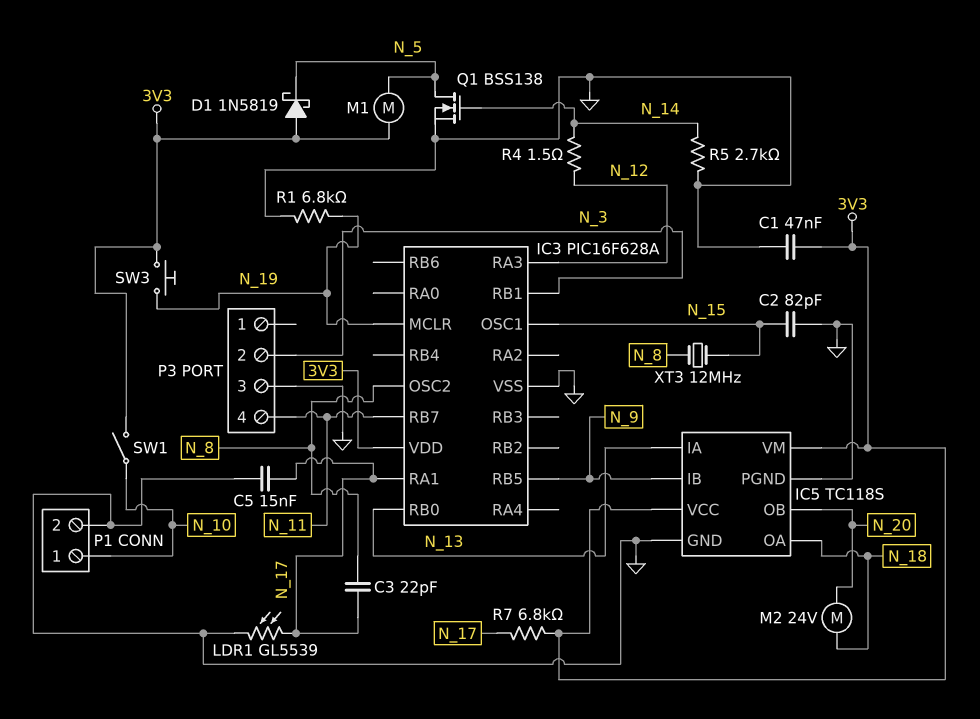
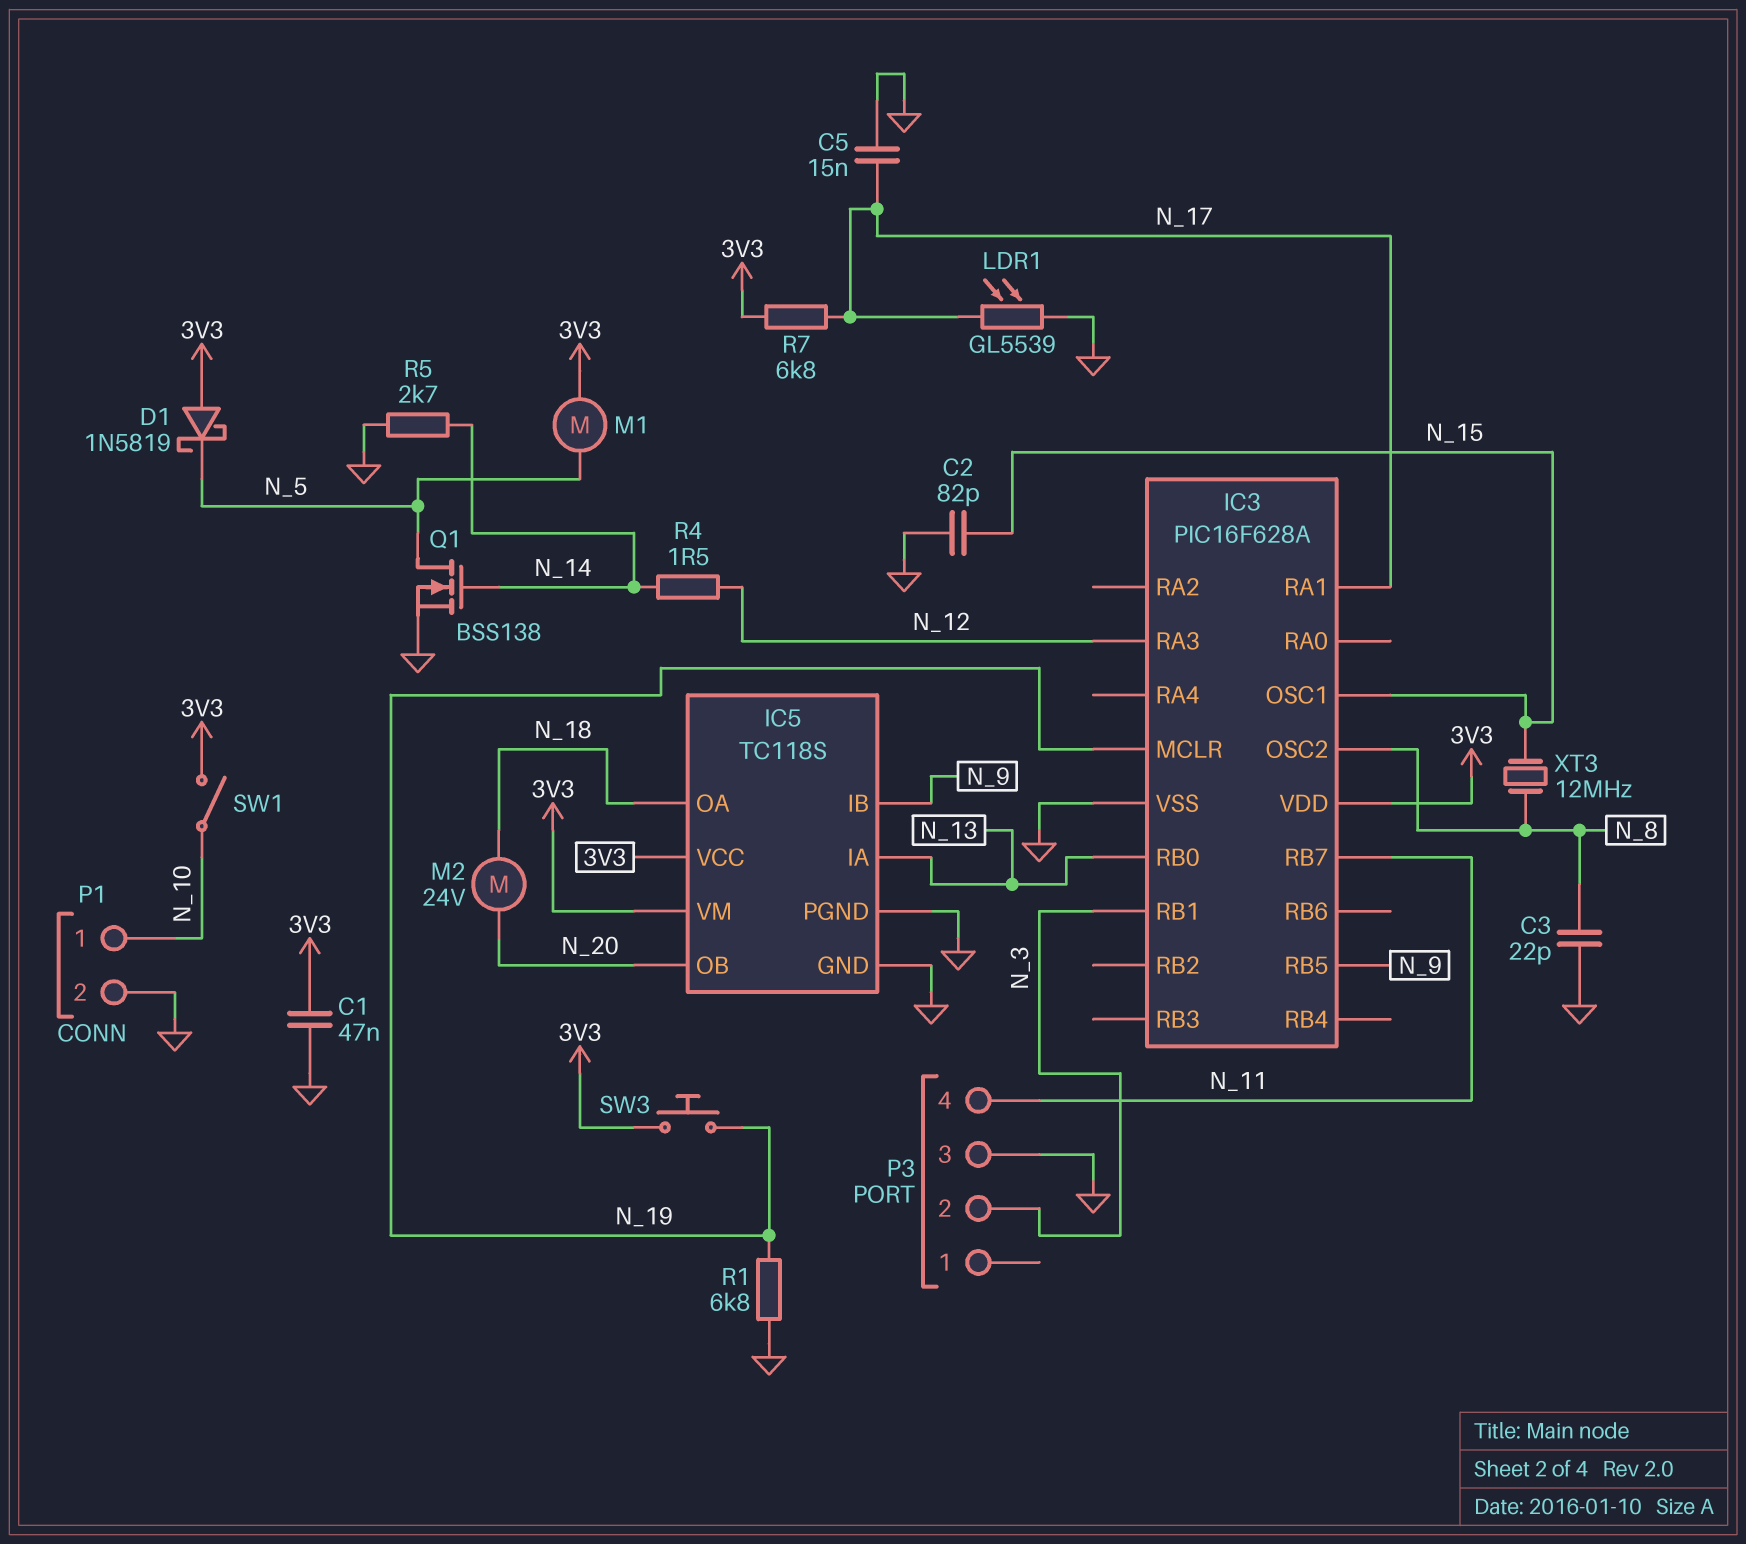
C3: 22pF (N_8, N_17) -> 22pF (GND, N_8)

